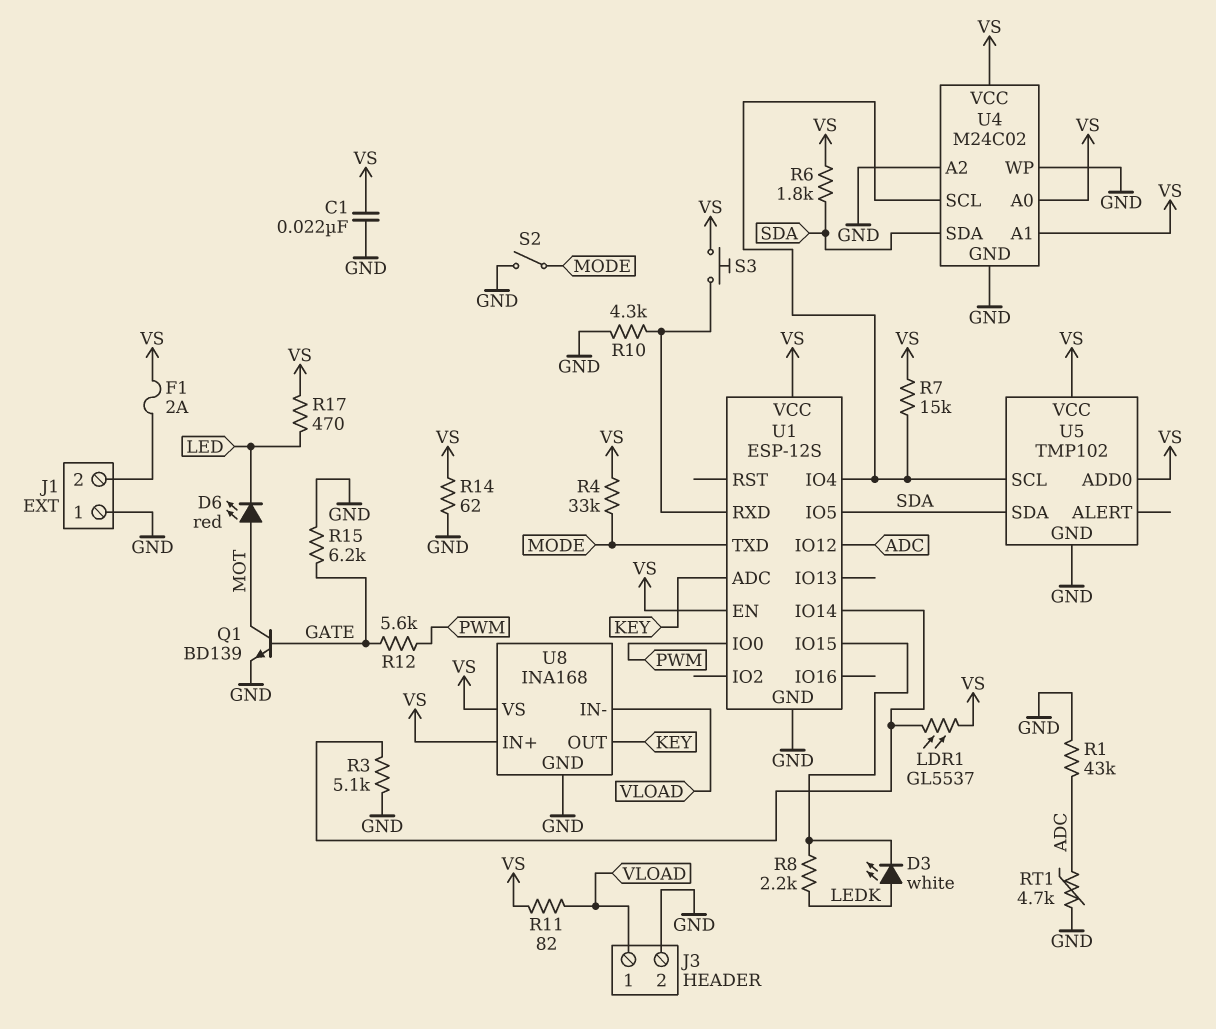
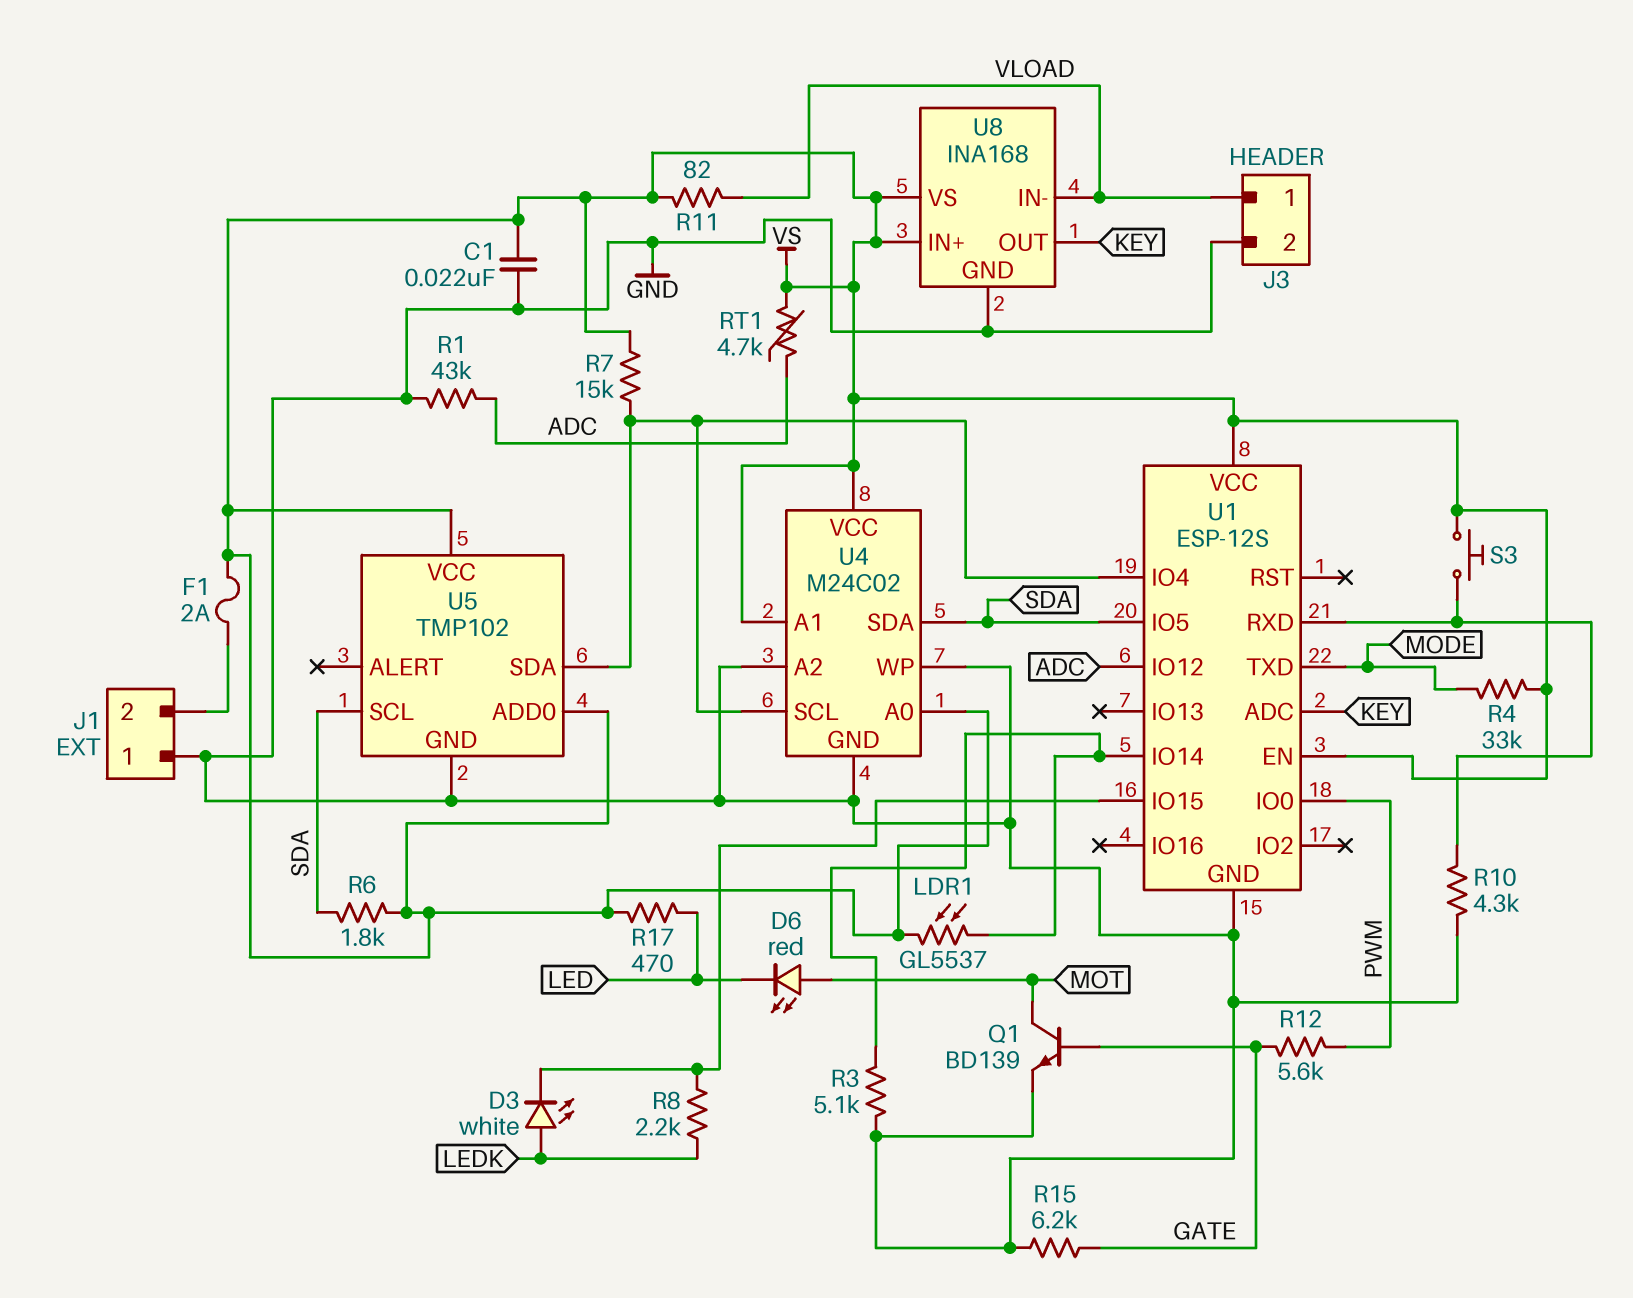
R14: 62 (GND, VS) -> none
RT1: 4.7k (ADC, GND) -> 4.7k (ADC, VS)
S2: switch (GND, MODE) -> none
U5 pin SCL: U1/IO4 -> SDA
U5 pin SDA: SDA -> U1/IO4

